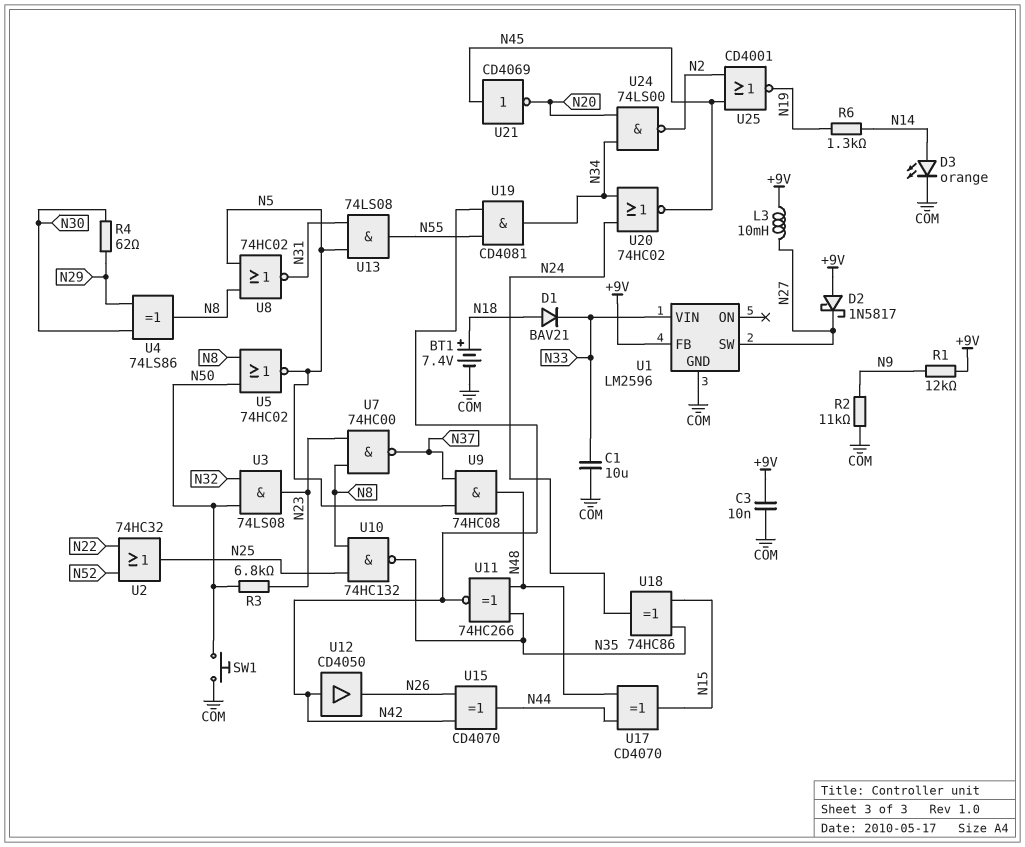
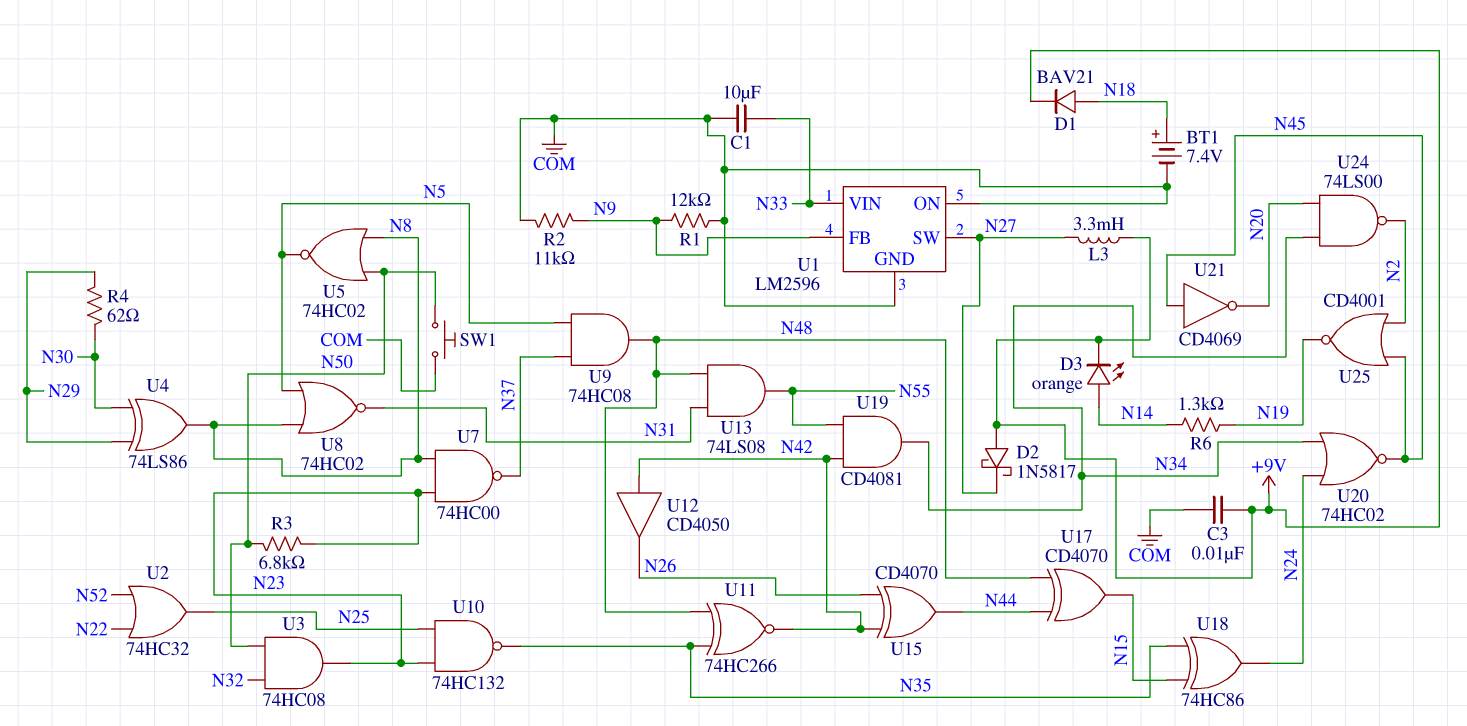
D1: diode BAV21 (A N18, K N33) -> diode BAV21 (A N18, K +9V)
D3: LED orange (A N14, K COM) -> LED orange (A N14, K +9V)
L3: 10mH (+9V, N27) -> 3.3mH (+9V, N27)
R1: 12k (+9V, N9) -> 12k (COM, N9)
U1 pin FB: +9V -> N9
U1 pin ON: none -> COM
U3: AND 74LS08 (in N32, in N50, out N23) -> AND 74HC08 (in N32, in N50, out N23)
U10: NAND 74HC132 (in N8, in N25, out N35) -> NAND 74HC132 (in N23, in N25, out N35)
U13: AND 74LS08 (in N5, in N31, out N55) -> AND 74LS08 (in N31, in N48, out N55)

